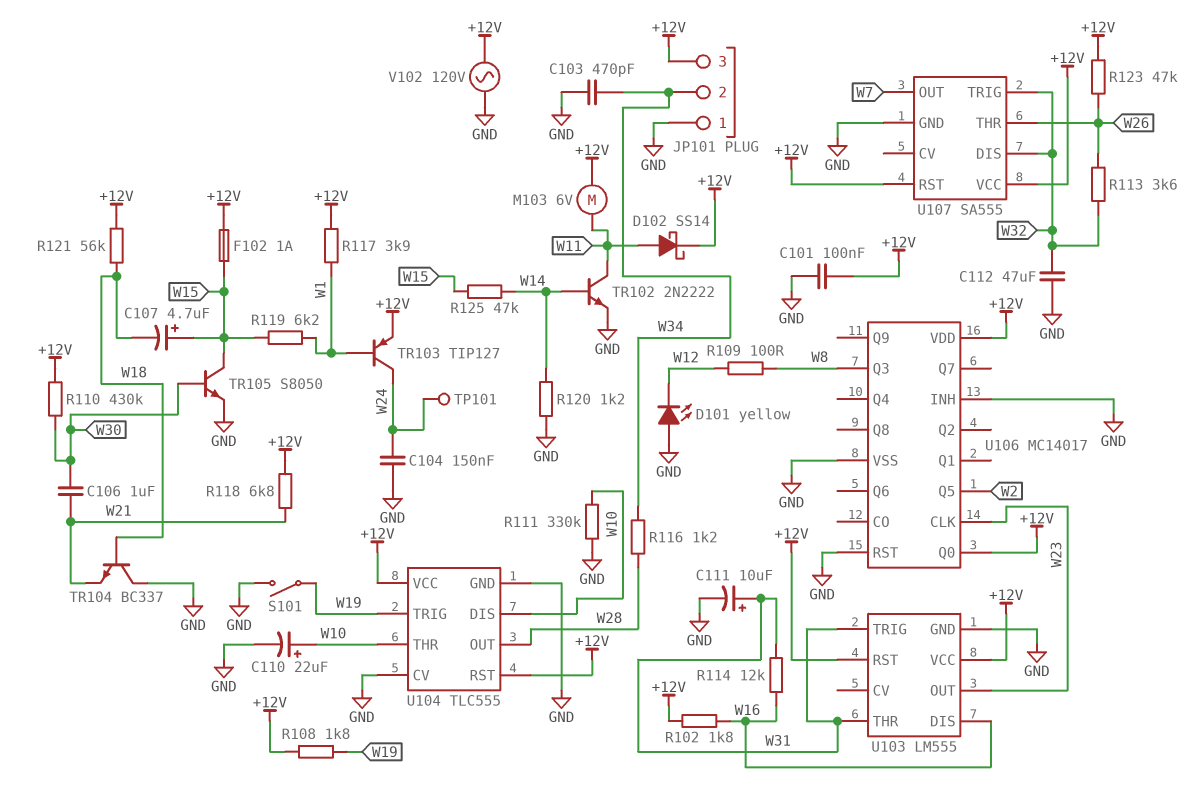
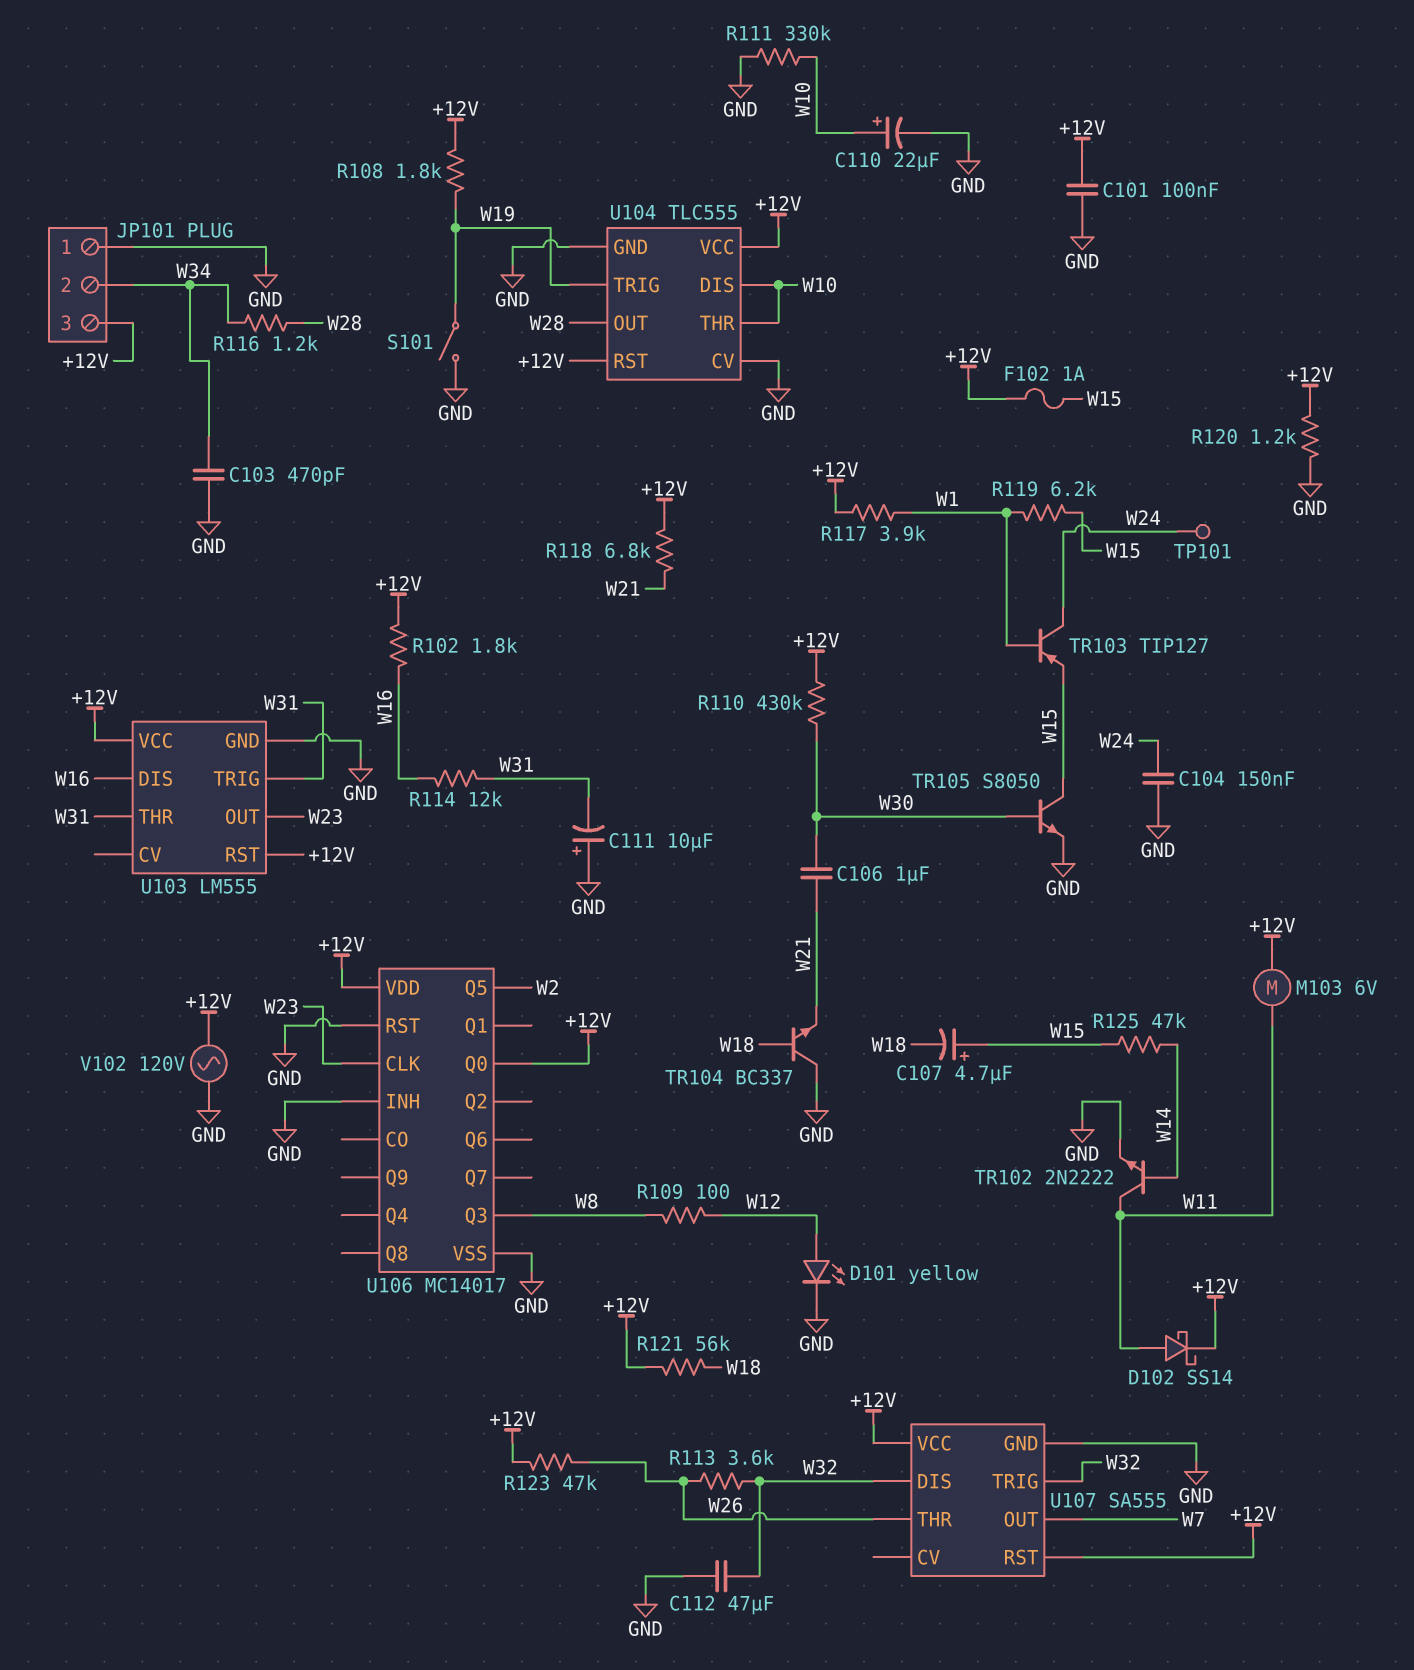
C111: 10uF (plus W31, minus GND) -> 10uF (plus GND, minus W31)
D101: LED yellow (A GND, K W12) -> LED yellow (A W12, K GND)
R120: 1.2k (GND, W14) -> 1.2k (+12V, GND)
TR103: PNP TIP127 (B W1, C W24, E +12V) -> PNP TIP127 (B W1, C W24, E W15)

